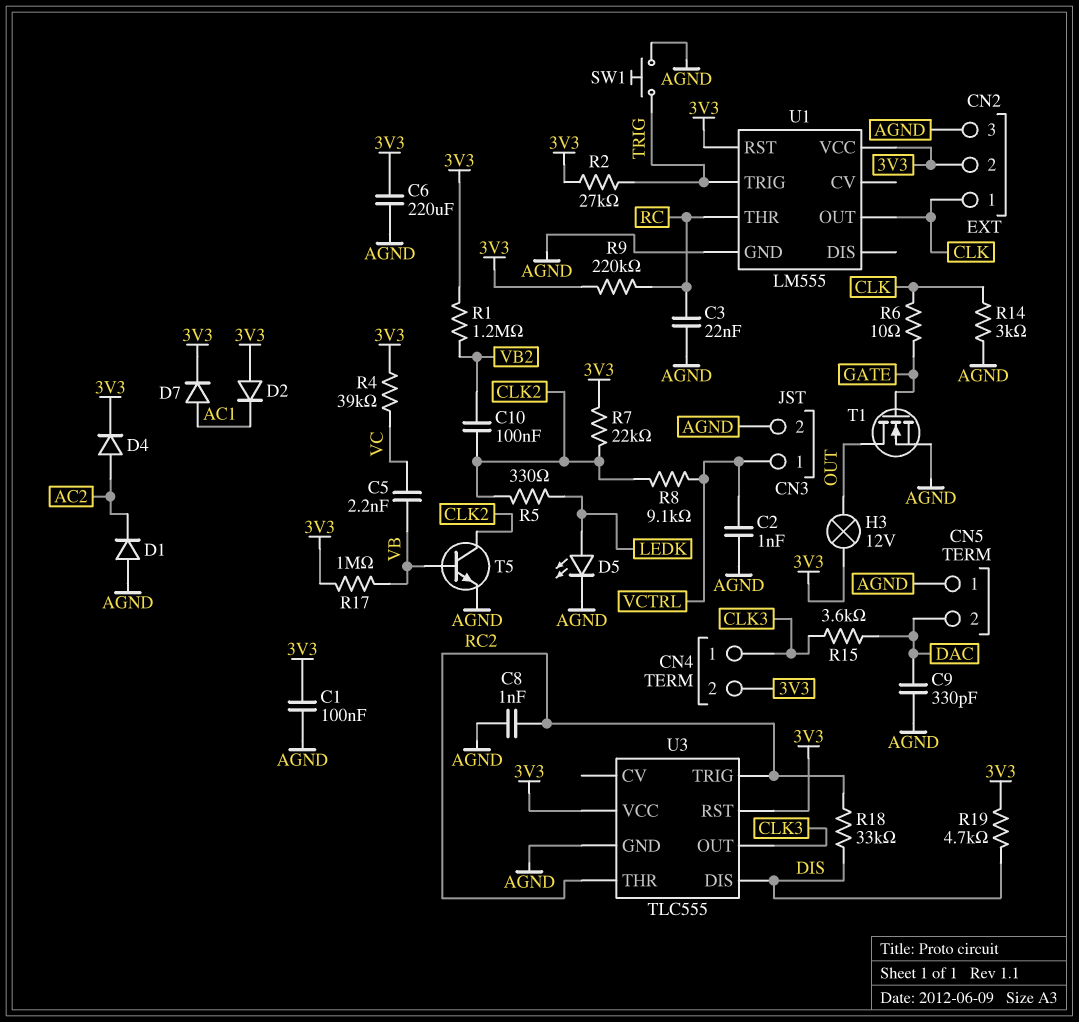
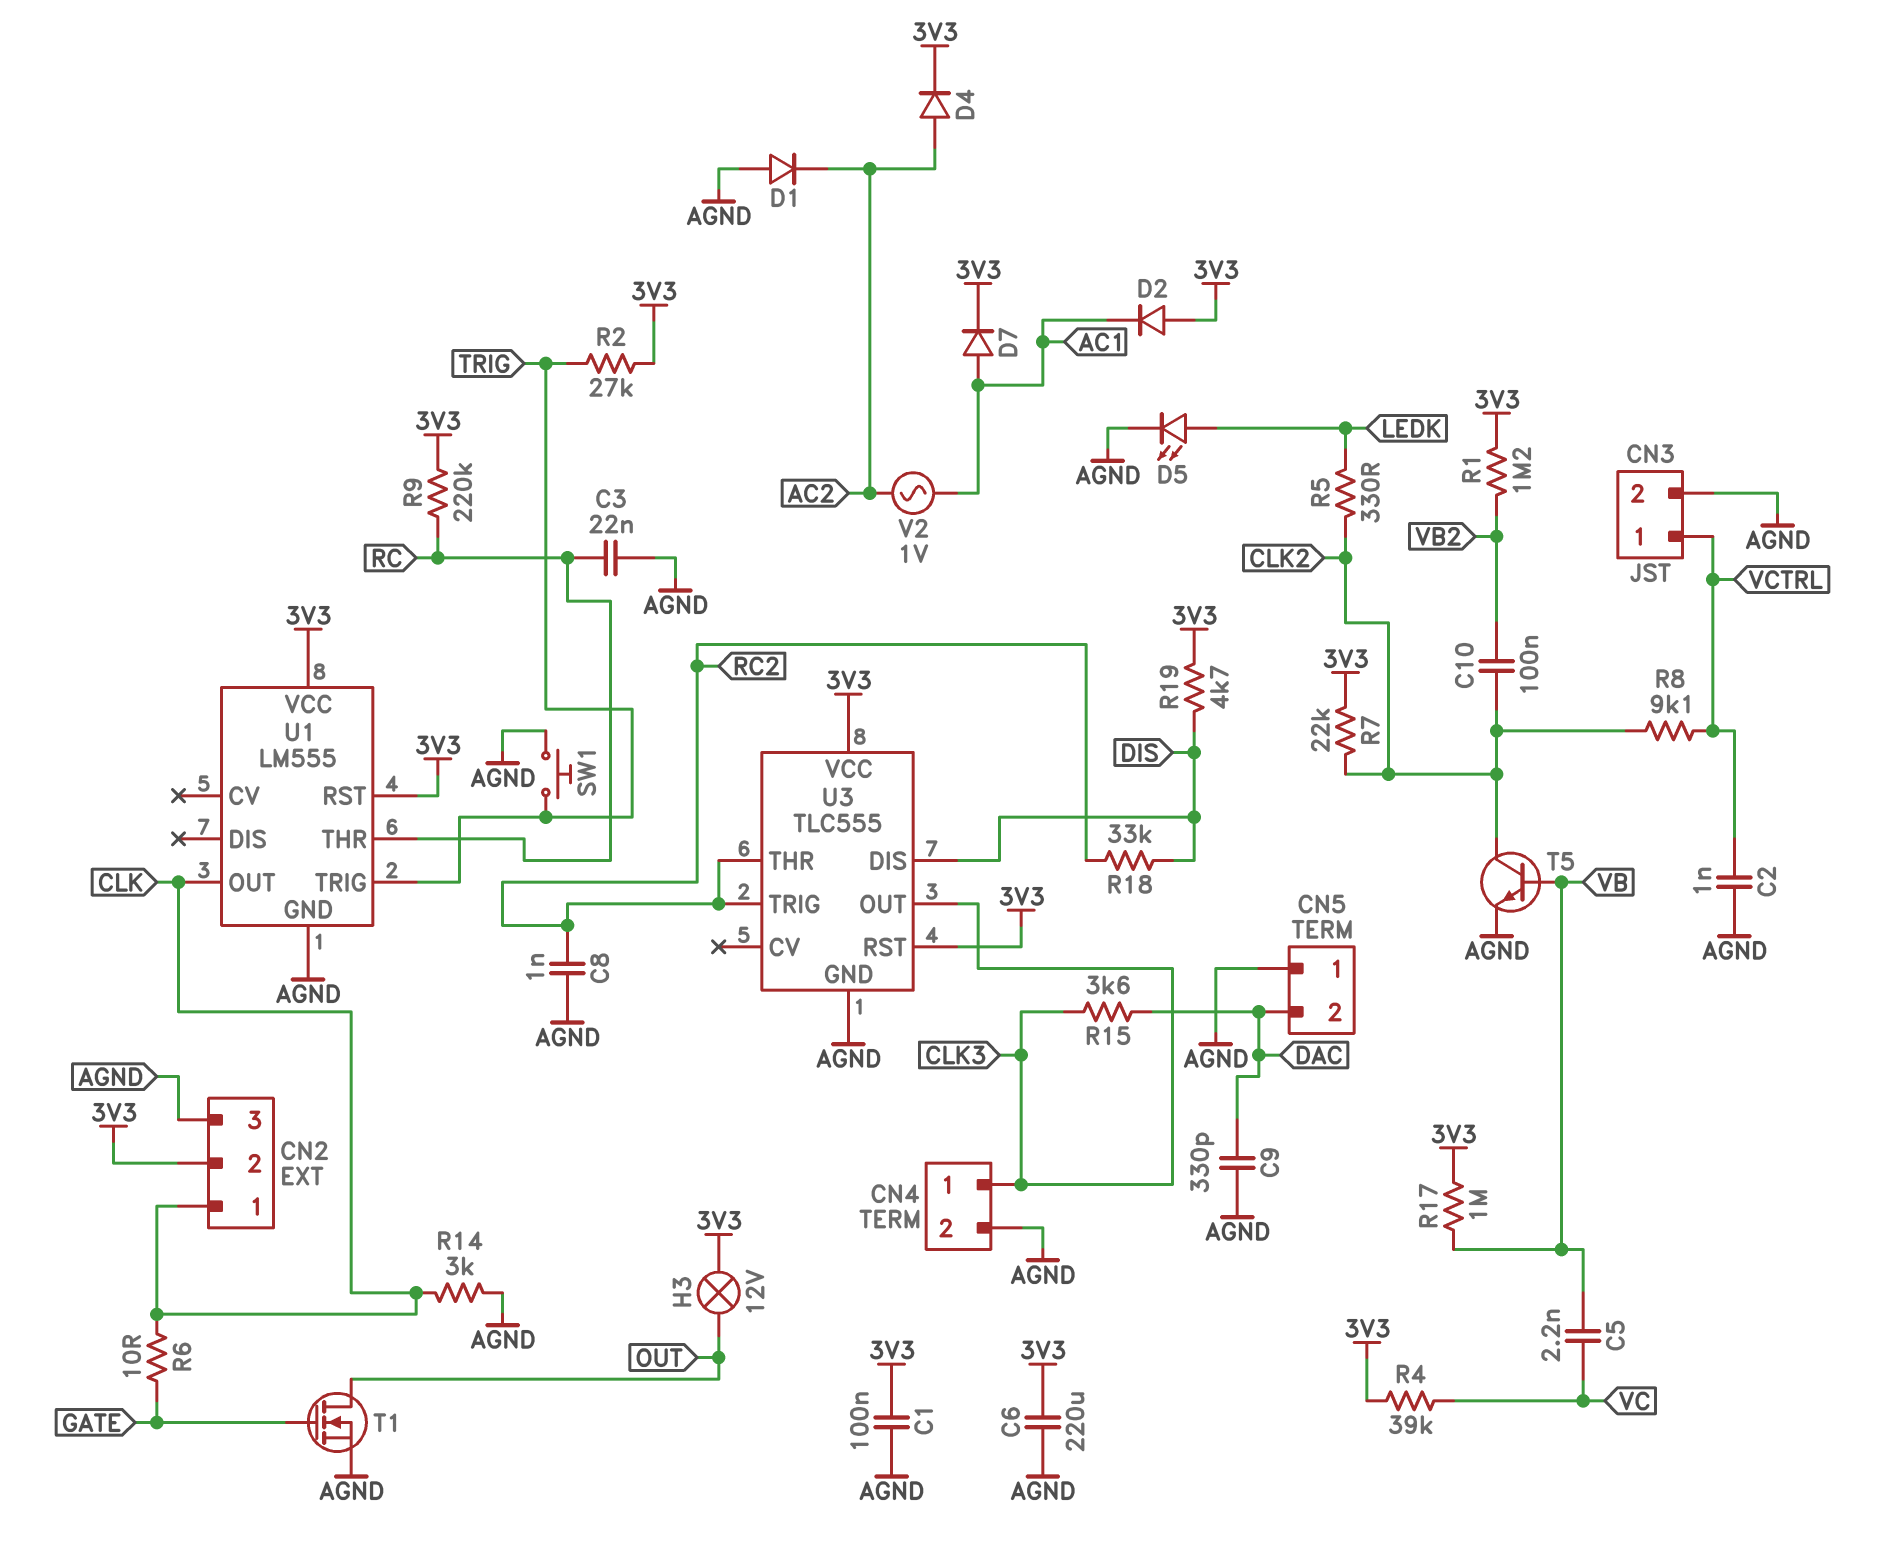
CN4 pin 2: 3V3 -> AGND
V2: none -> AC 1V (AC1, AC2)

